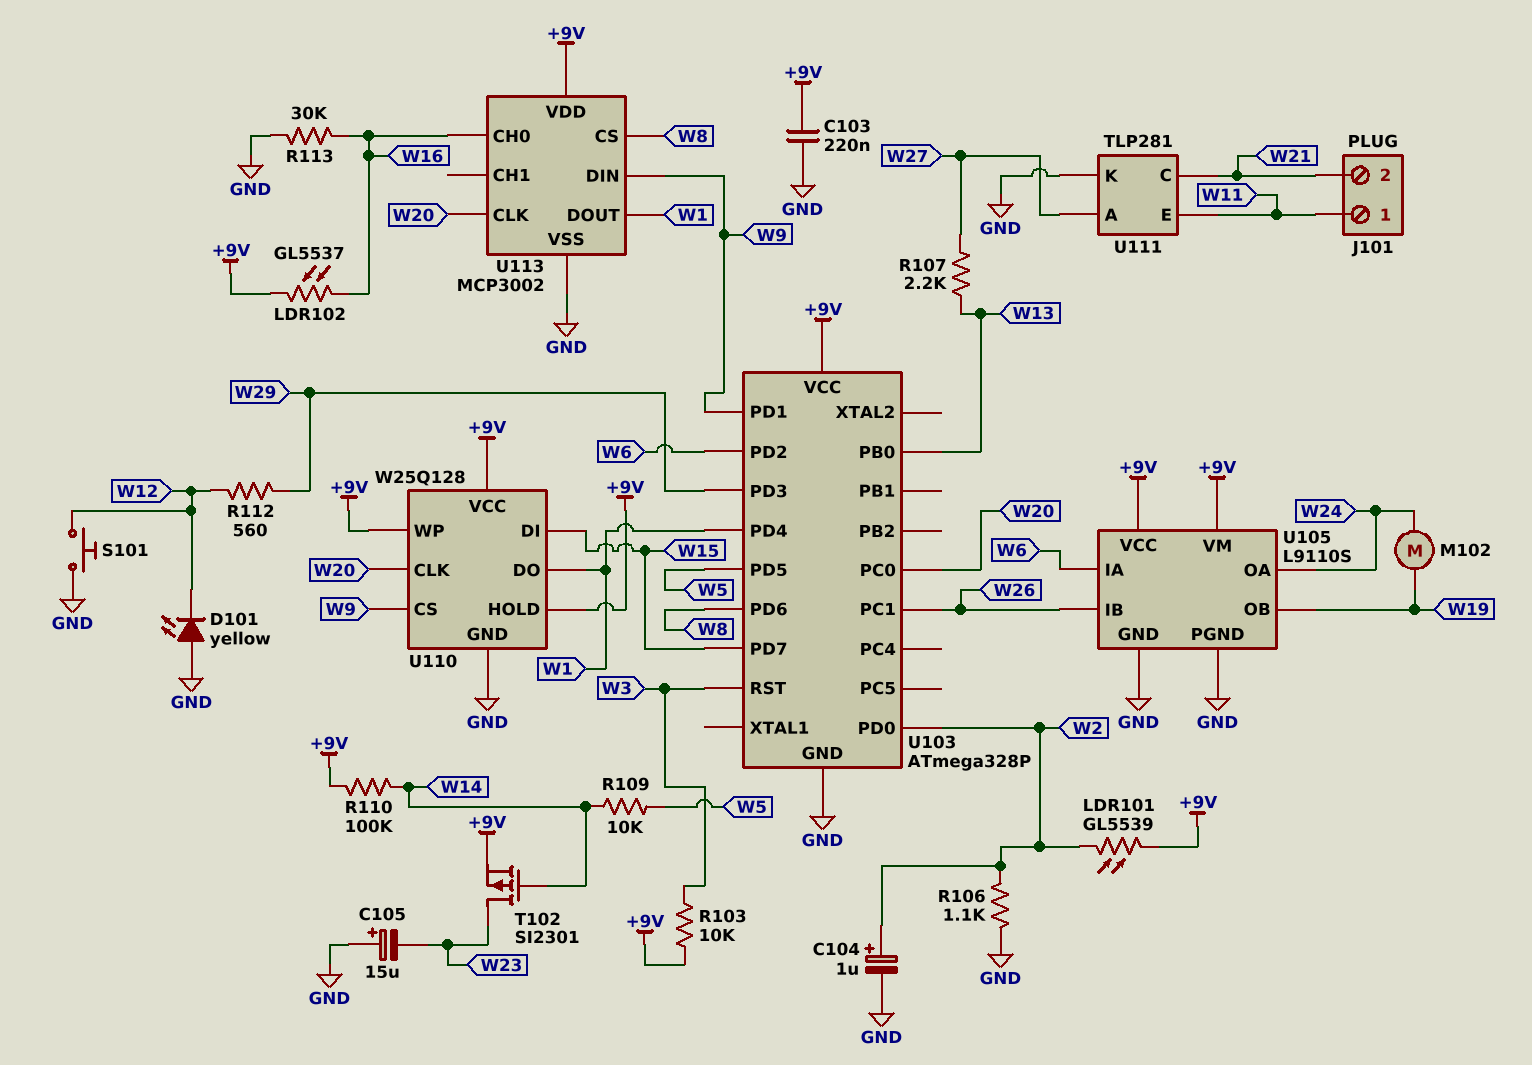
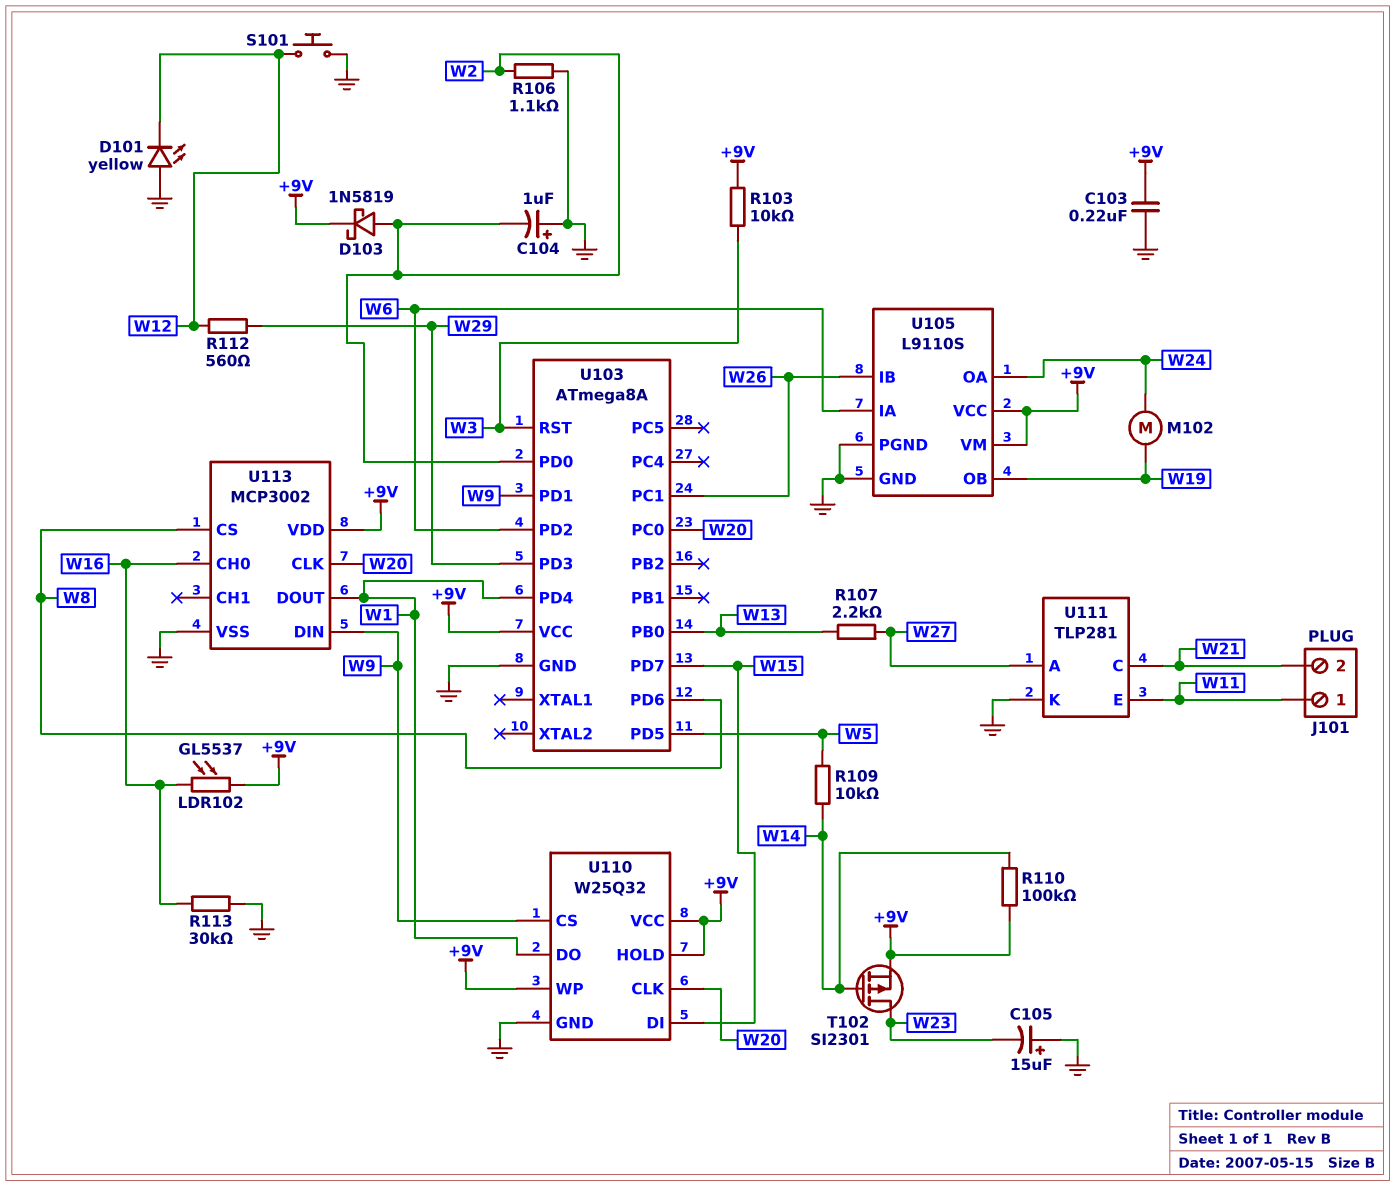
C104: 1uF (plus W2, minus GND) -> 1uF (plus GND, minus W2)
D103: none -> schottky 1N5819 (A W2, K +9V)
LDR101: GL5539 (+9V, W2) -> none
U103: ATmega328P -> ATmega8A
U110: W25Q128 -> W25Q32

